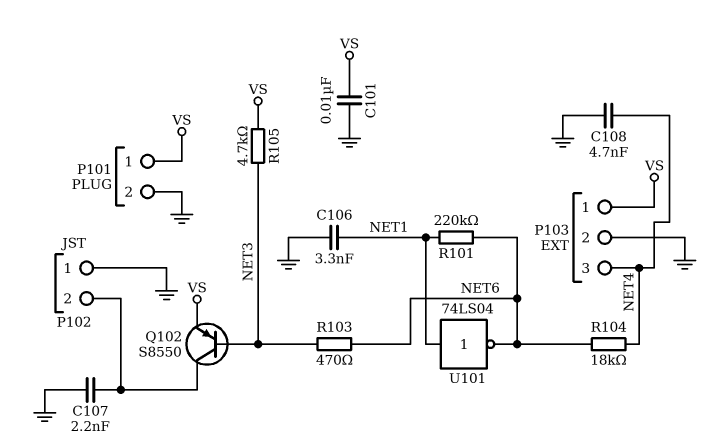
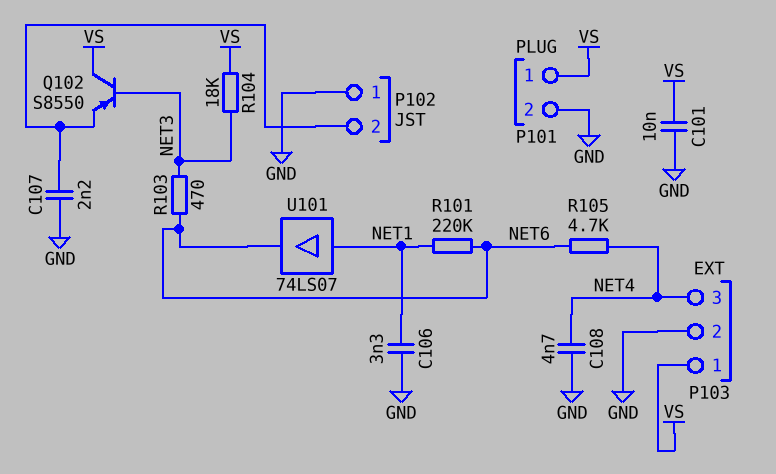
Q102: PNP S8550 (B NET3, C P102/2, E VS) -> PNP S8550 (B NET3, C VS, E P102/2)
R104: 18k (NET4, NET6) -> 18k (NET3, VS)
R105: 4.7k (NET3, VS) -> 4.7k (NET4, NET6)
U101: NOT 74LS04 (in NET1, out NET6) -> buffer 74LS07 (in NET1, out NET6)

